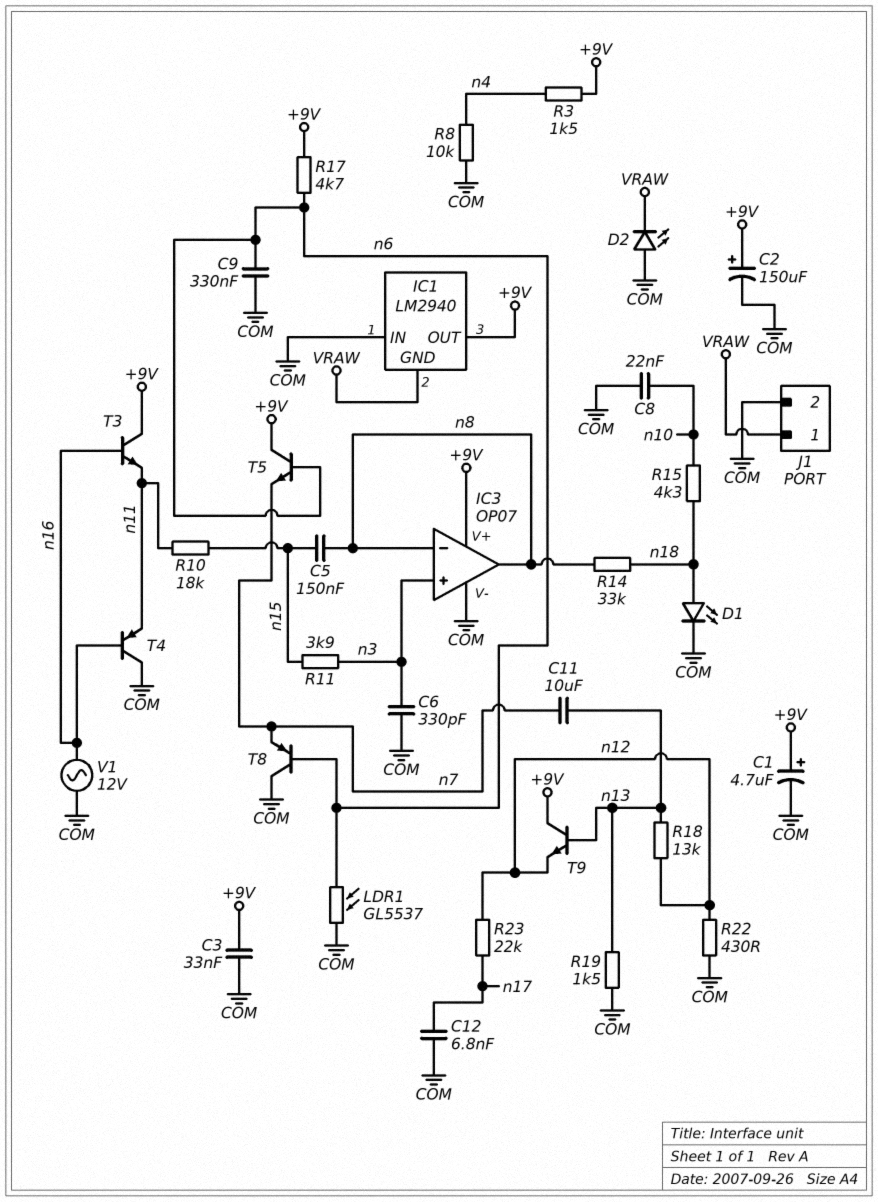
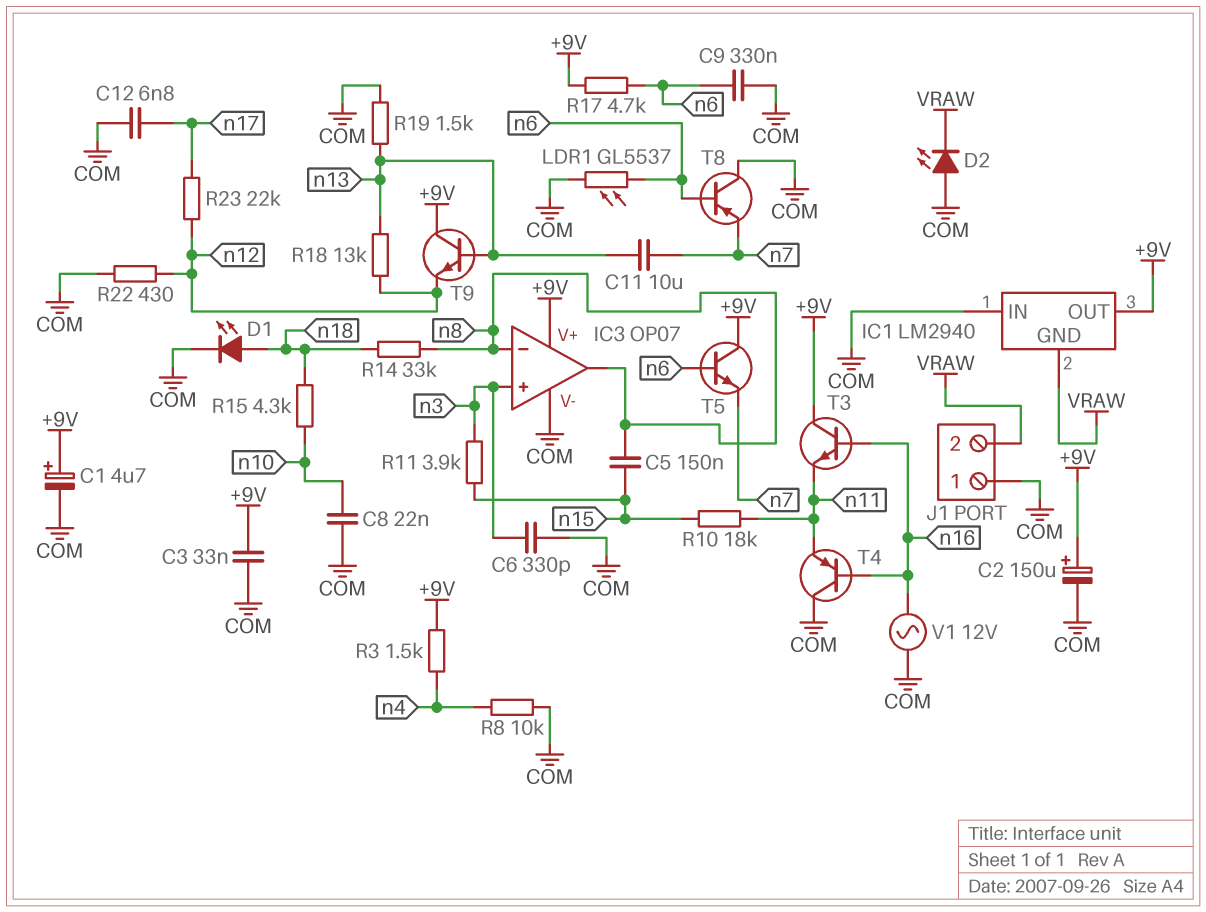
J1 pin 1: VRAW -> COM
J1 pin 2: COM -> VRAW

